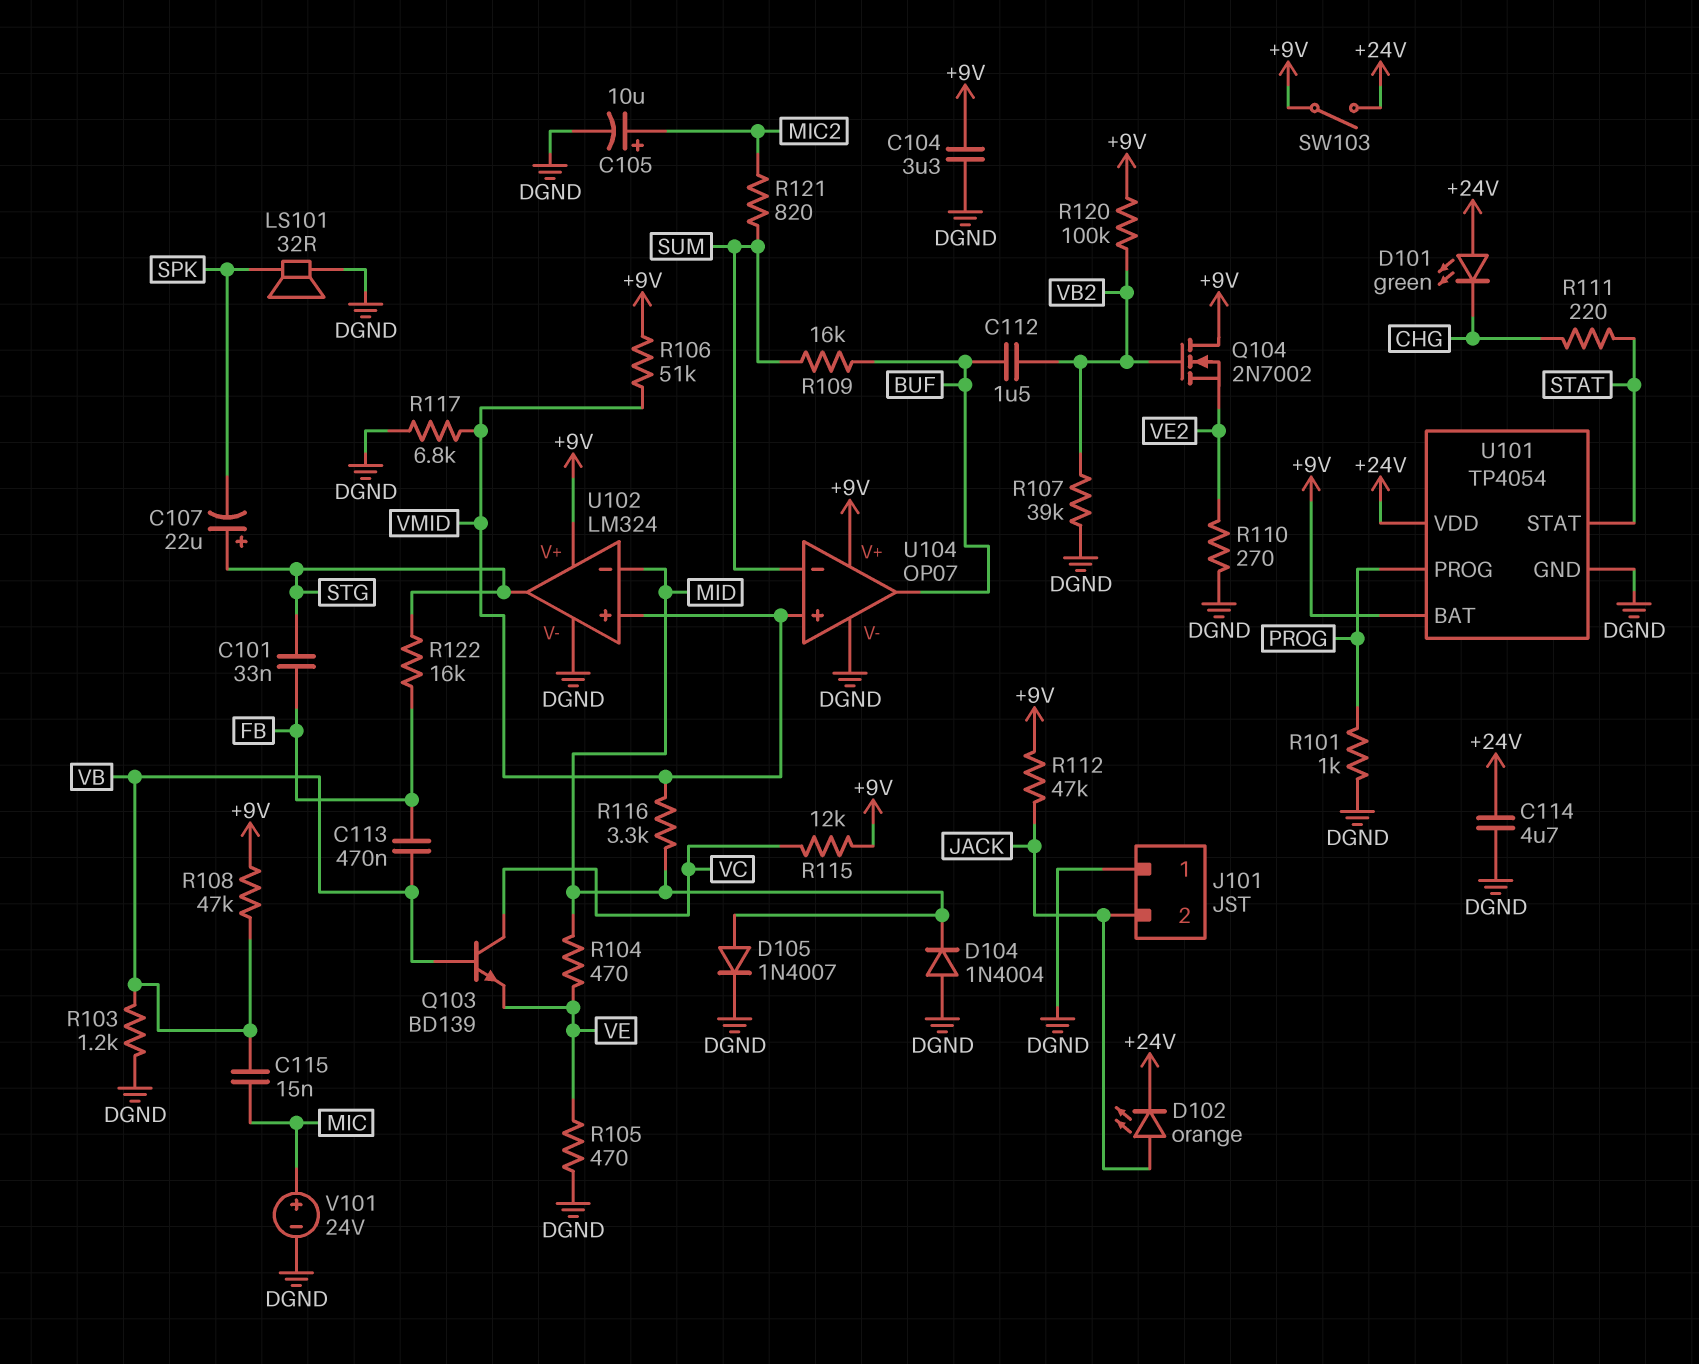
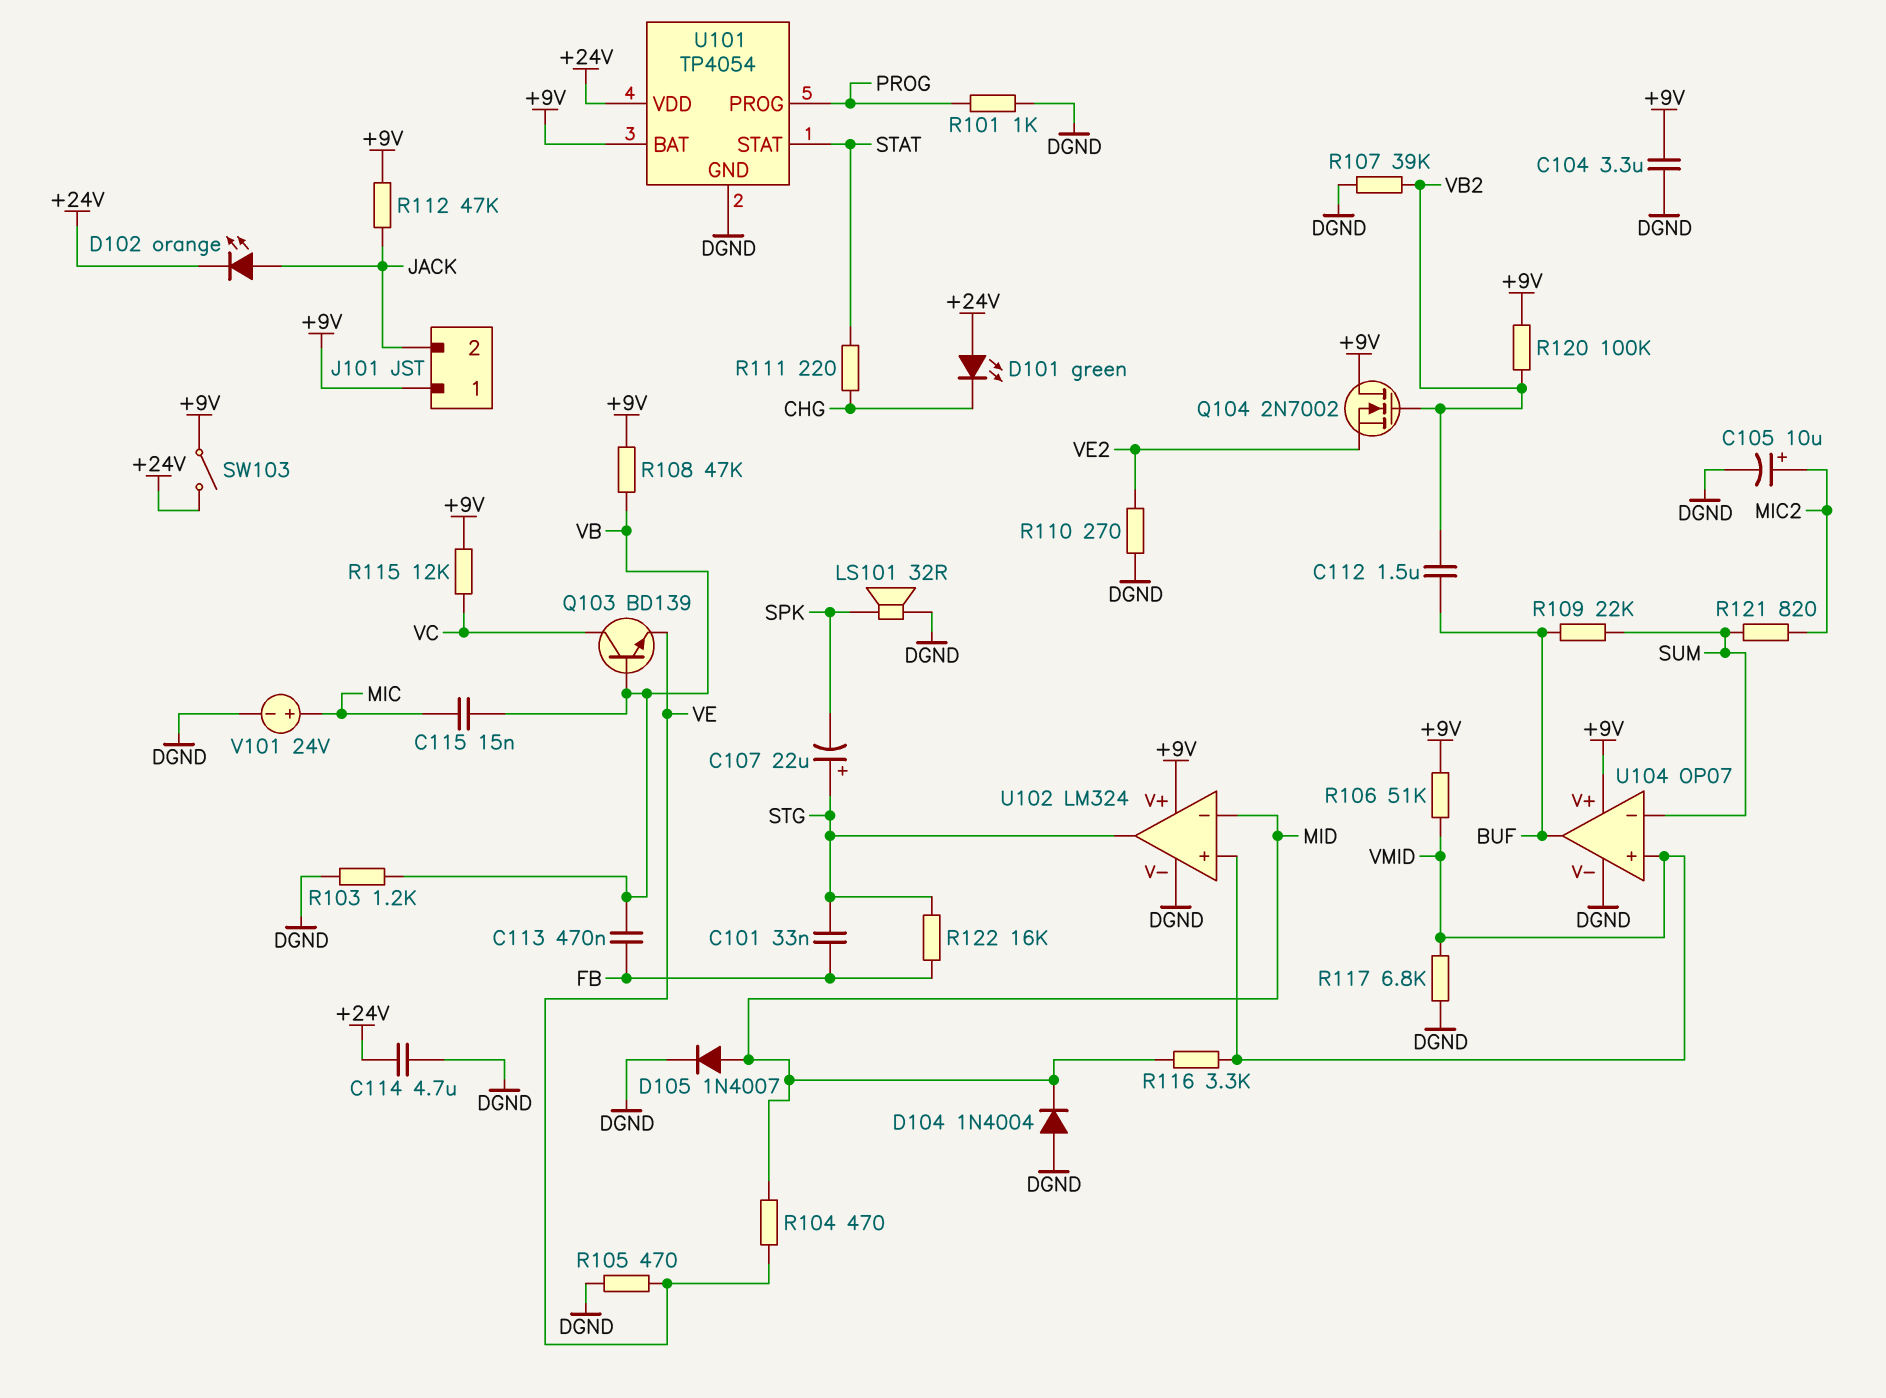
J101 pin 1: DGND -> +9V
R109: 16k (BUF, SUM) -> 22k (BUF, SUM)

